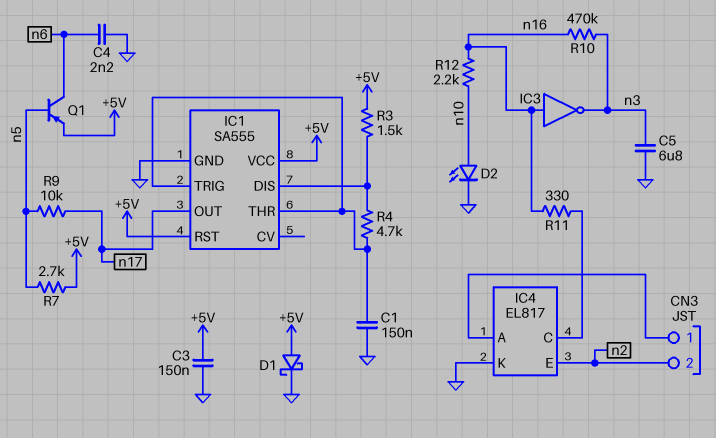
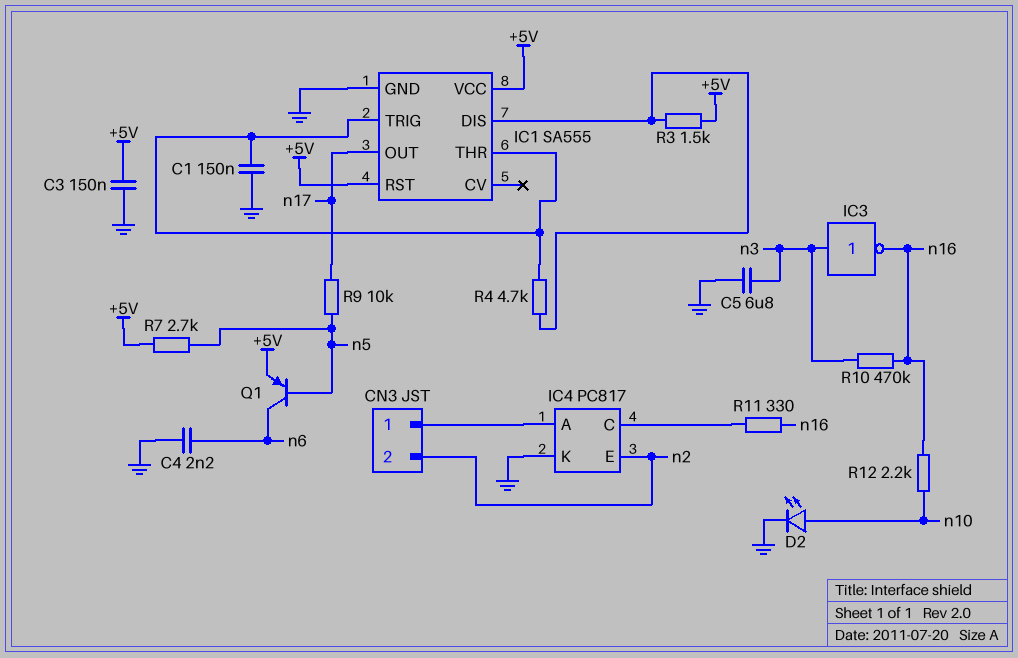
D1: schottky (A +5V, K GND) -> none
IC3: NOT (in n16, out n3) -> NOT (in n3, out n16)
IC4: EL817 -> PC817

